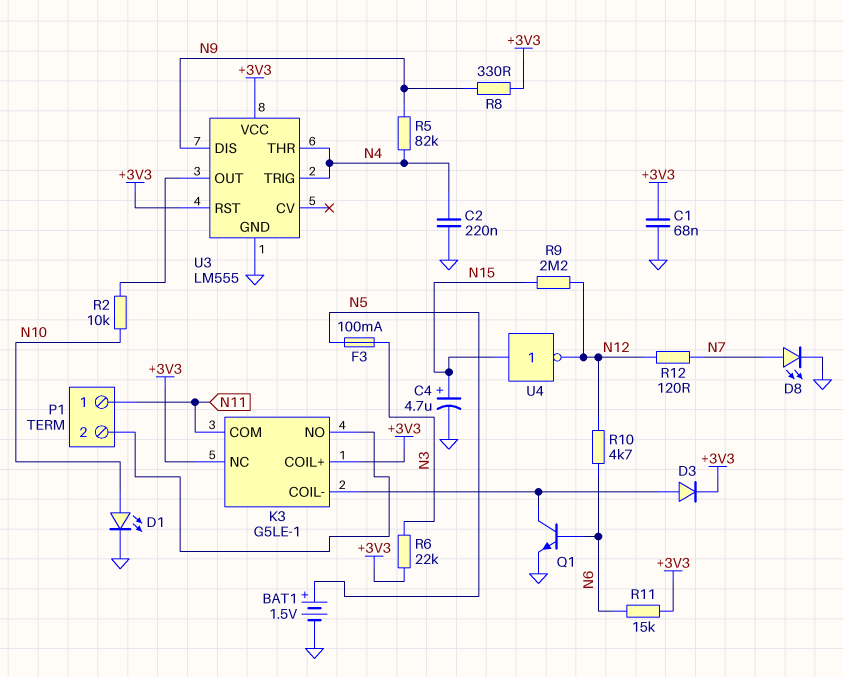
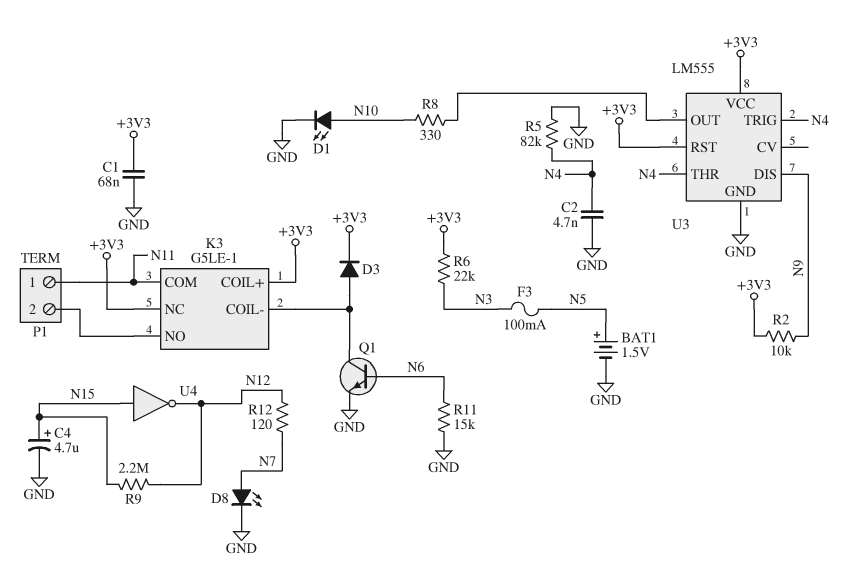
C2: 220nF (GND, N4) -> 4.7nF (GND, N4)
R2: 10k (N10, U3/OUT) -> 10k (+3V3, N9)
R5: 82k (N4, N9) -> 82k (GND, N4)
R8: 330 (+3V3, N9) -> 330 (N10, U3/OUT)
R10: 4.7k (N6, N12) -> none
R11: 15k (+3V3, N6) -> 15k (GND, N6)

